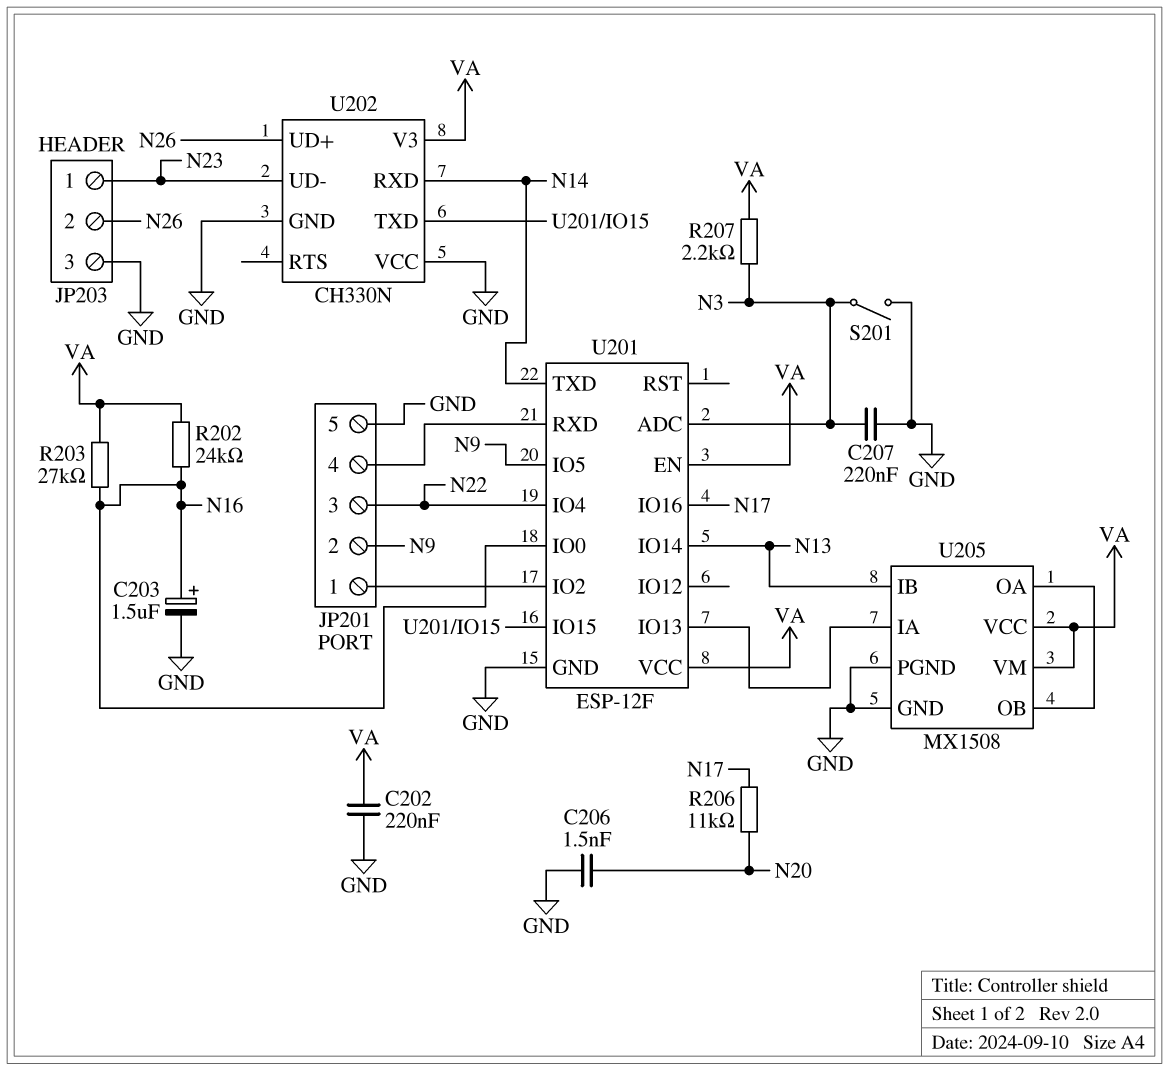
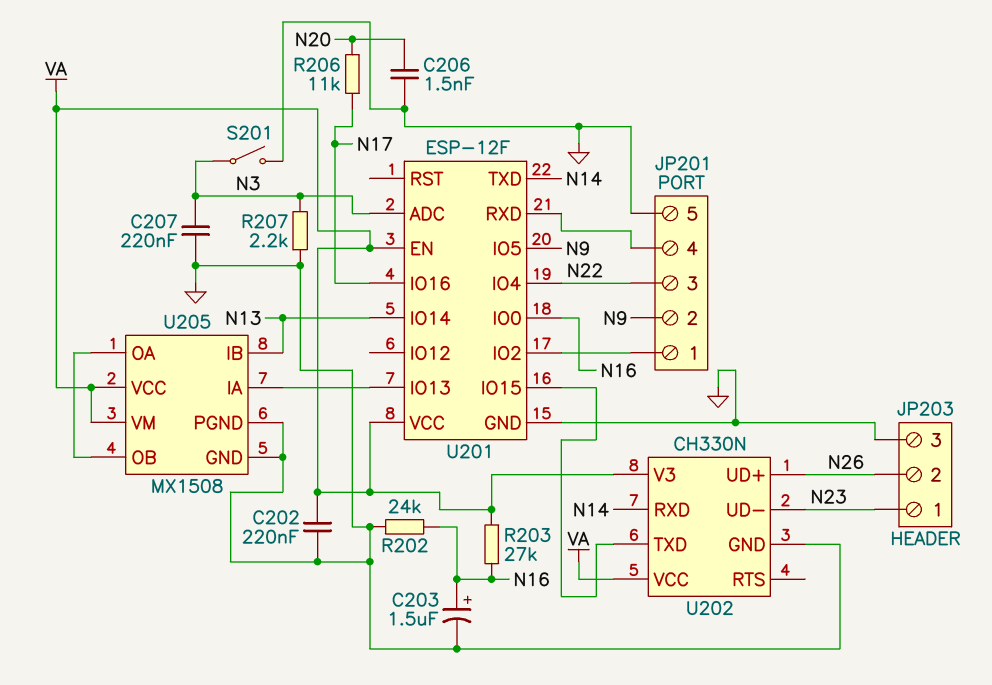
R202: 24k (N16, VA) -> 24k (GND, N16)
R207: 2.2k (N3, VA) -> 2.2k (GND, N3)
U202 pin VCC: GND -> VA

